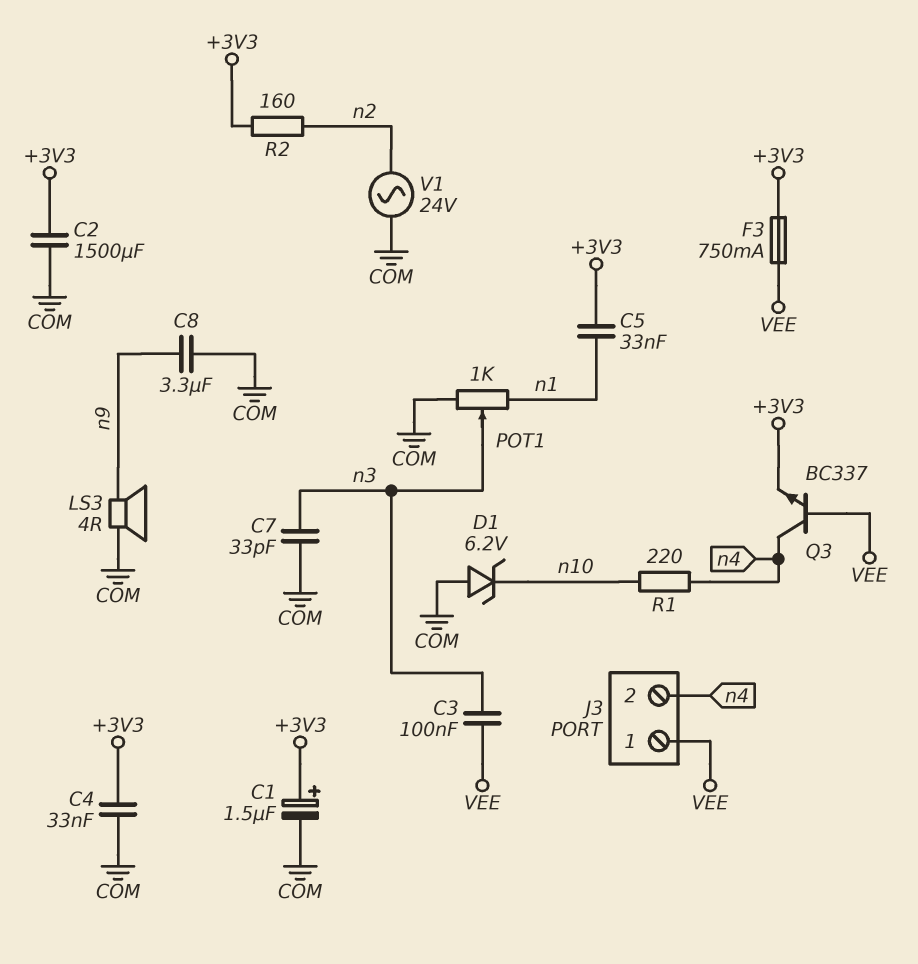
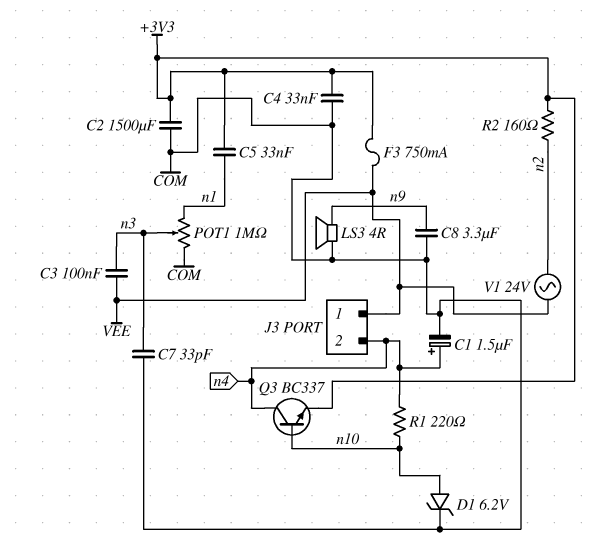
C1: 1.5uF (plus +3V3, minus COM) -> 1.5uF (plus n4, minus COM)
D1: zener 6.2V (A COM, K n10) -> zener 6.2V (A n10, K COM)
POT1: 1k (COM, n1, wiper n3) -> 1M (COM, n1, wiper n3)
Q3: NPN BC337 (B VEE, C n4, E +3V3) -> NPN BC337 (B n10, C n4, E +3V3)
V1: AC 24V (COM, n2) -> AC 24V (VEE, n2)

